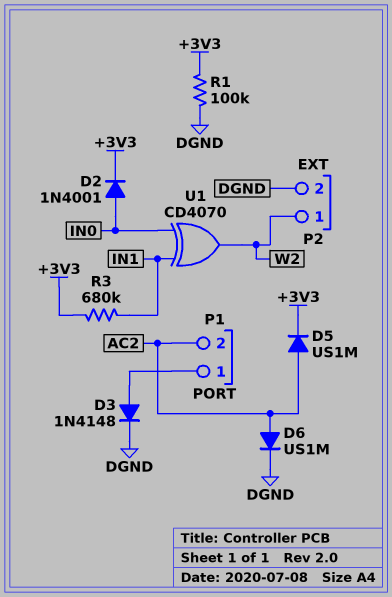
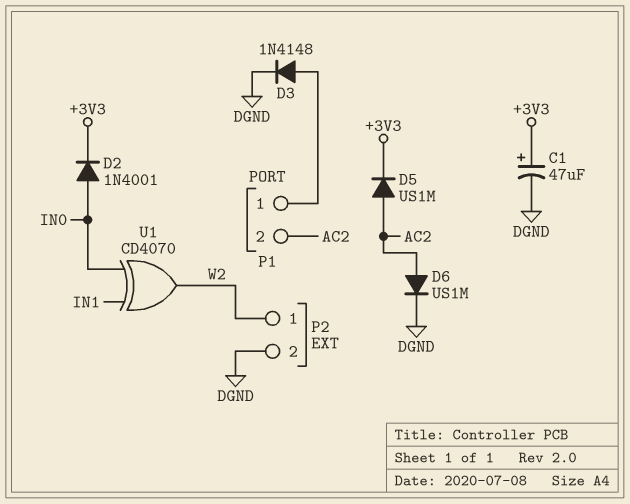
C1: none -> 47uF (plus +3V3, minus DGND)
R1: 100k (+3V3, DGND) -> none
R3: 680k (+3V3, IN1) -> none

